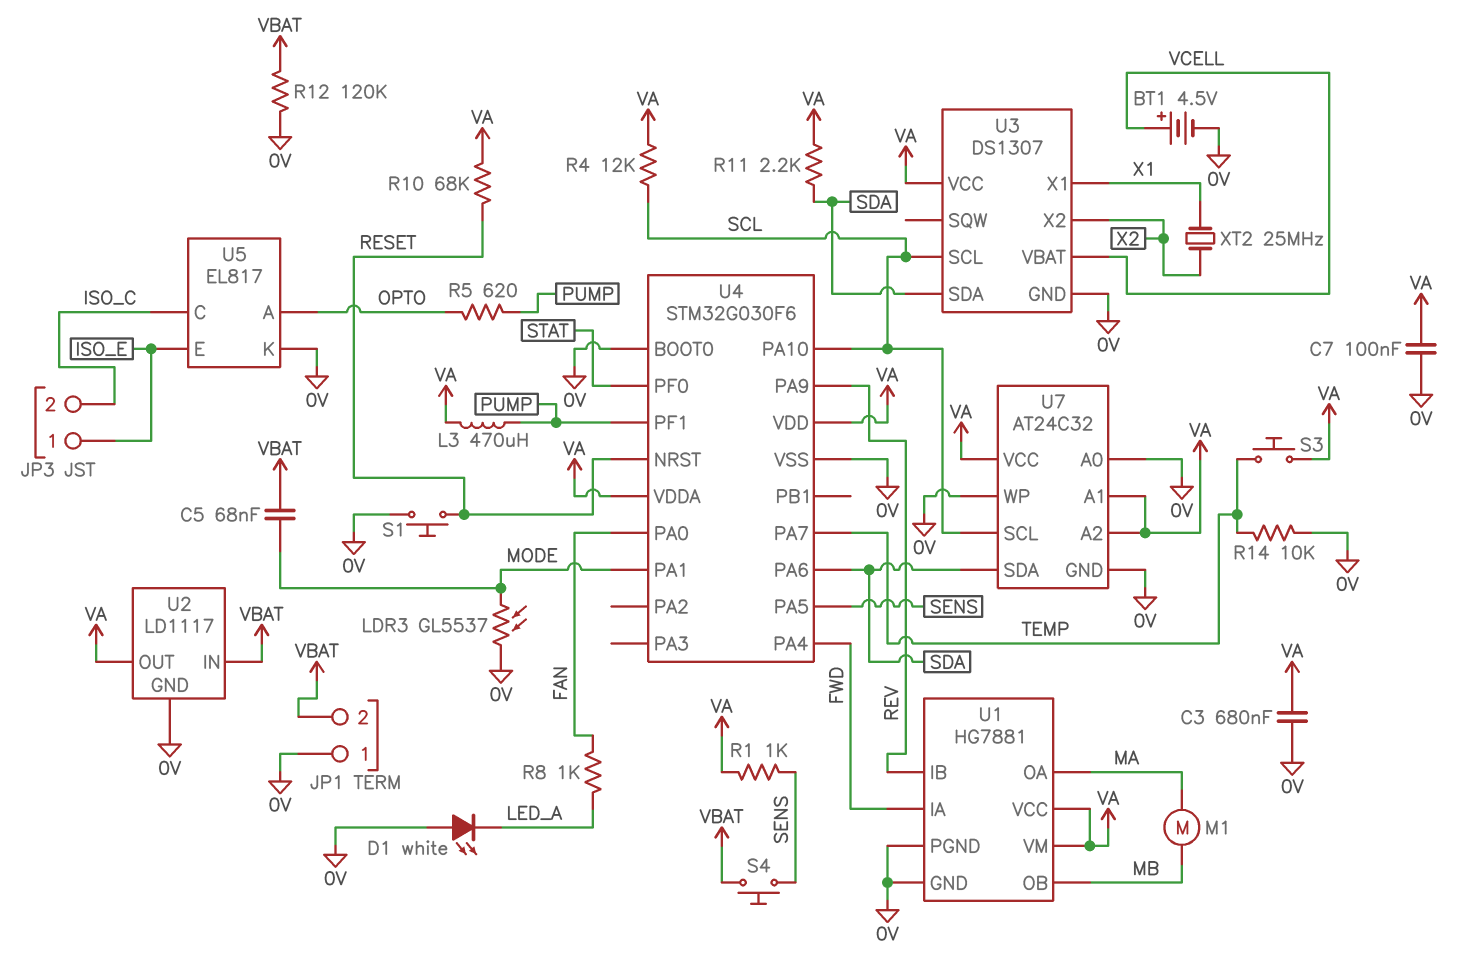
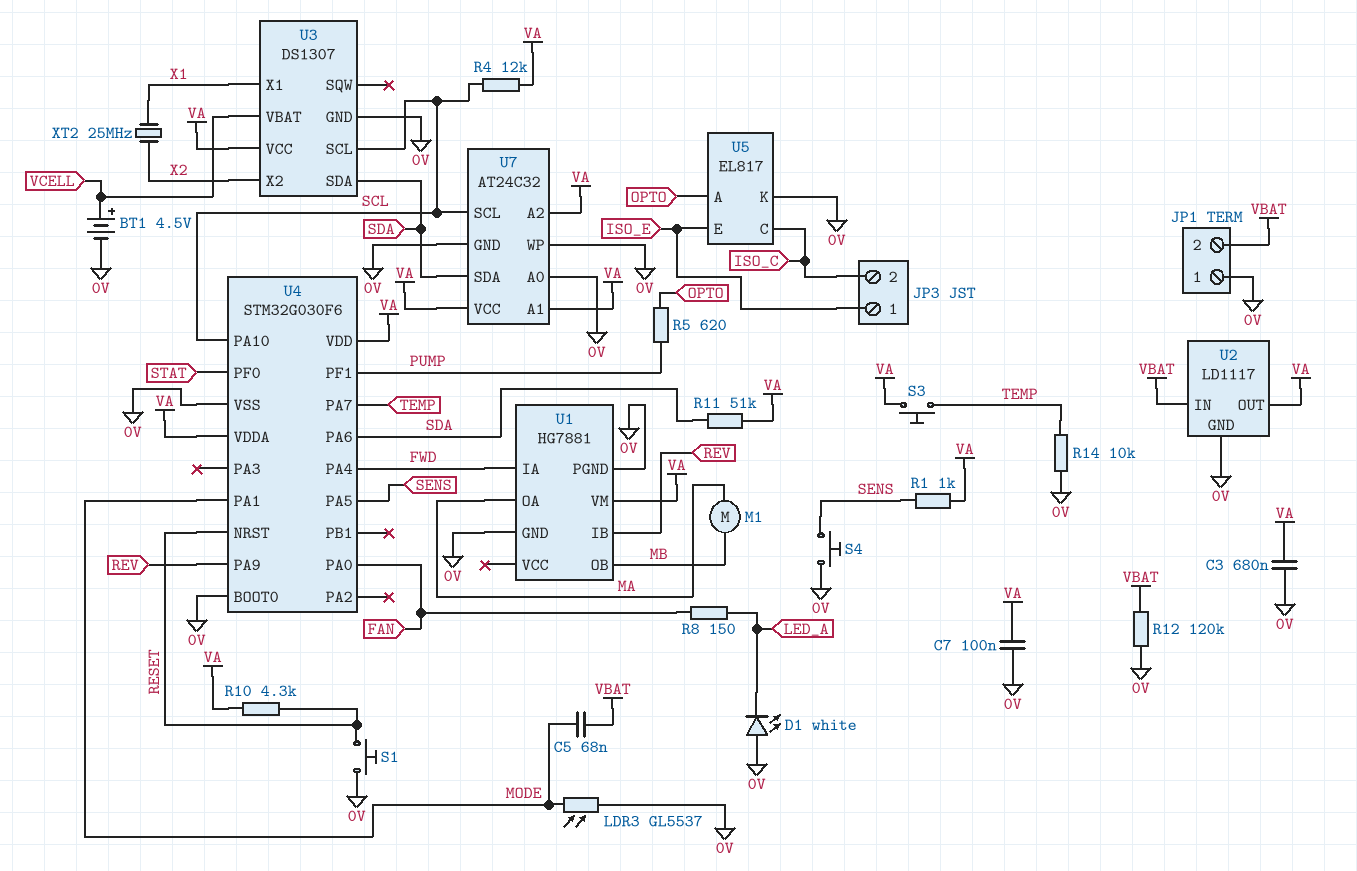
L3: 470uH (PUMP, VA) -> none
R8: 1k (FAN, LED_A) -> 150 (FAN, LED_A)
R10: 68k (RESET, VA) -> 4.3k (RESET, VA)
R11: 2.2k (SDA, VA) -> 51k (SDA, VA)
S4: button (SENS, VBAT) -> button (0V, SENS)
U1 pin VCC: VA -> none

